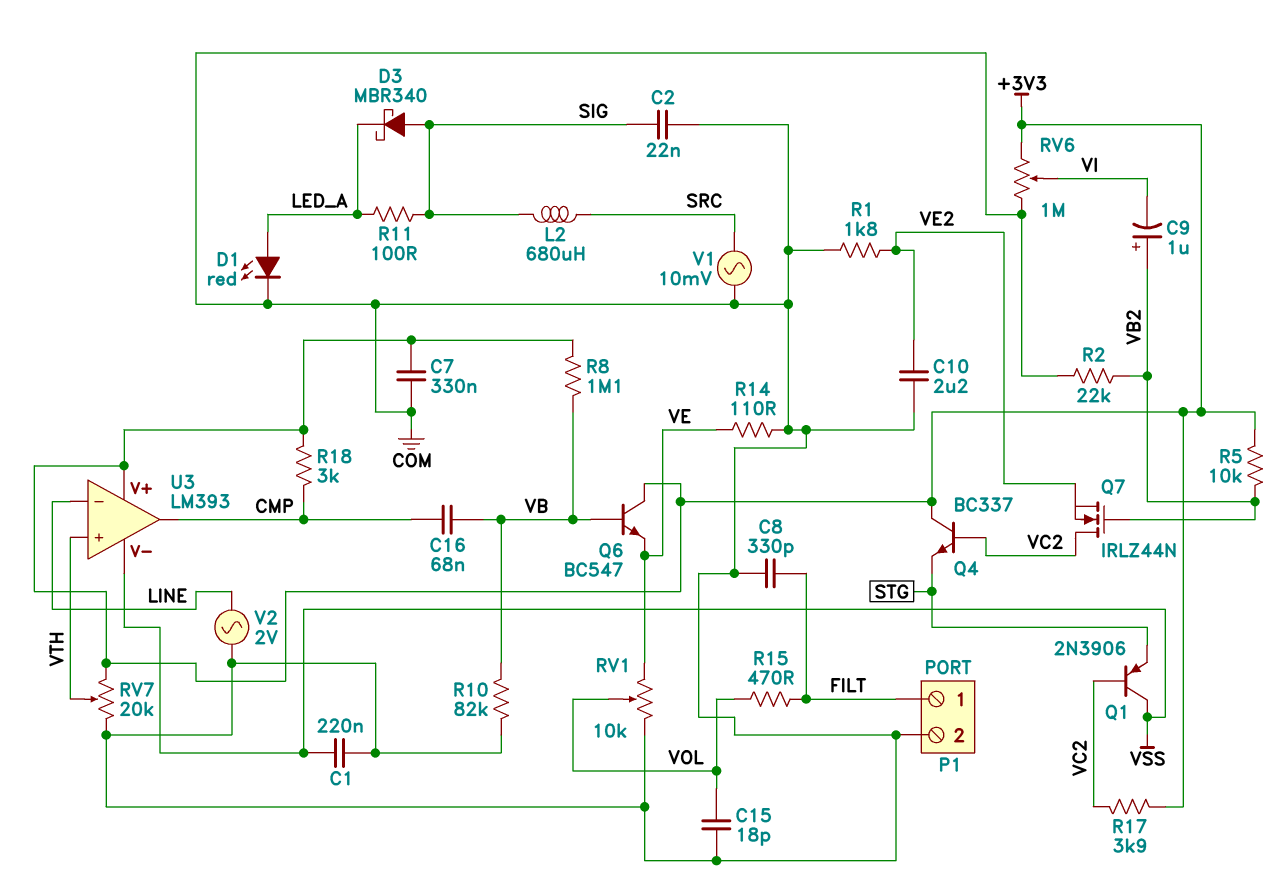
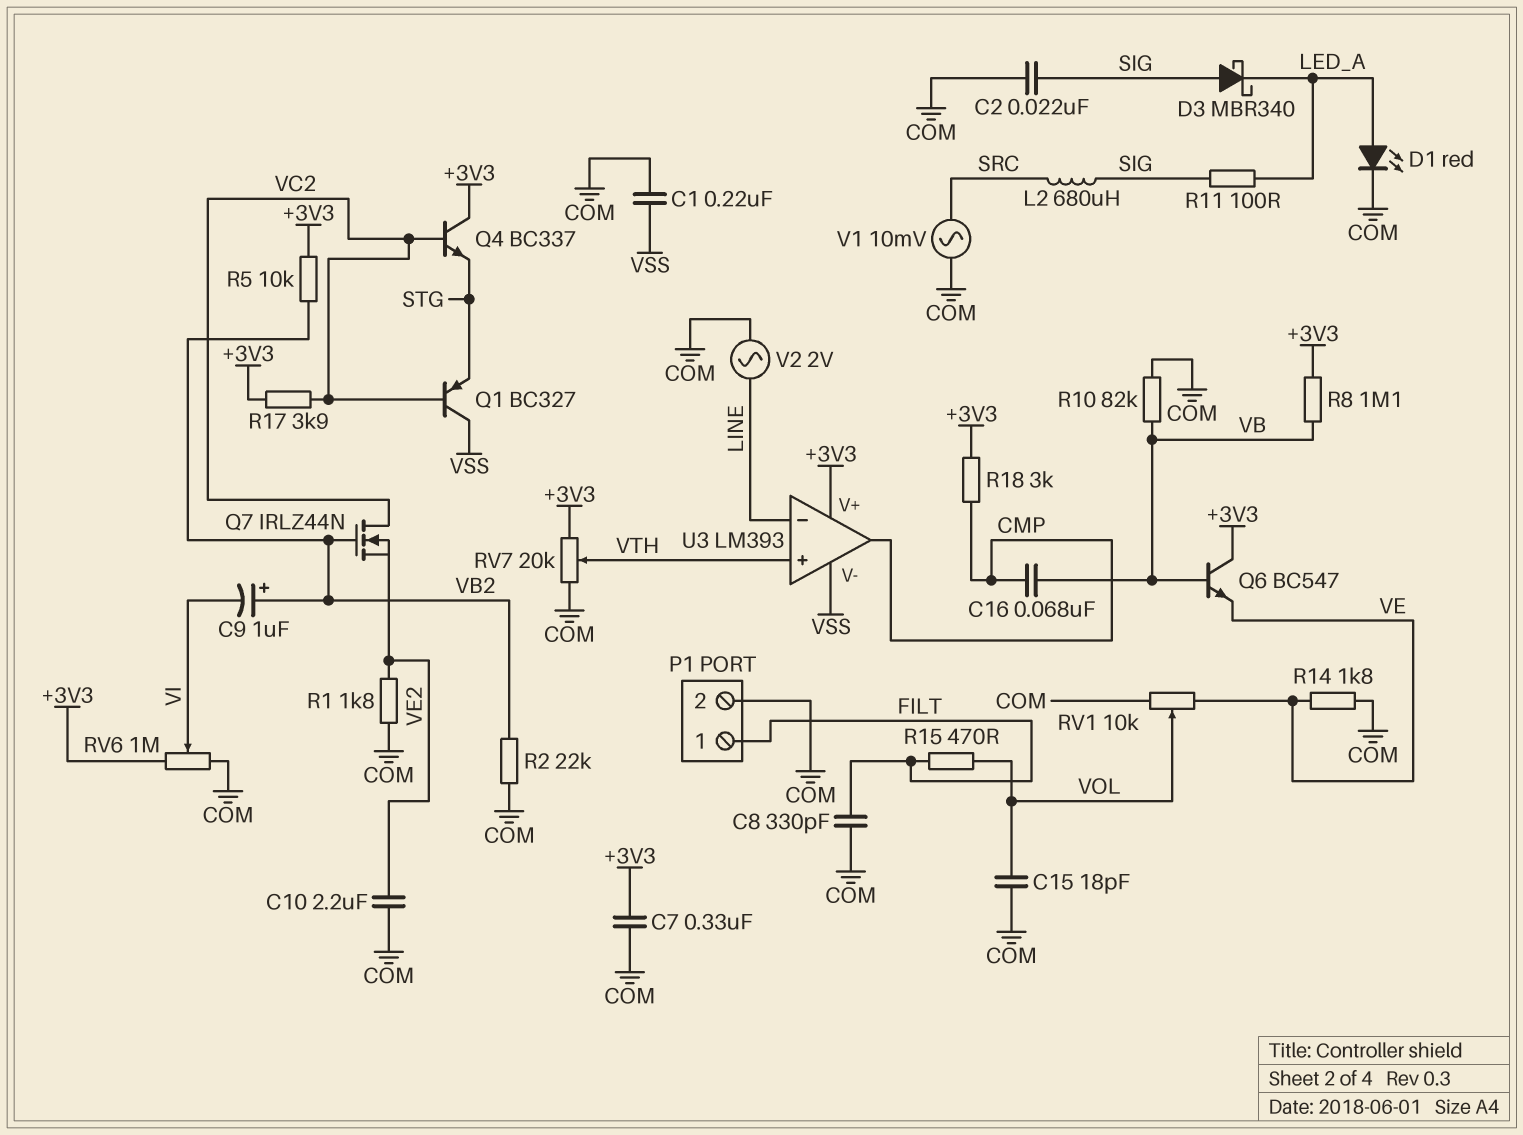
Q1: PNP 2N3906 (B VC2, C VSS, E STG) -> PNP BC327 (B VC2, C VSS, E STG)
R14: 110 (COM, VE) -> 1.8k (COM, VE)

